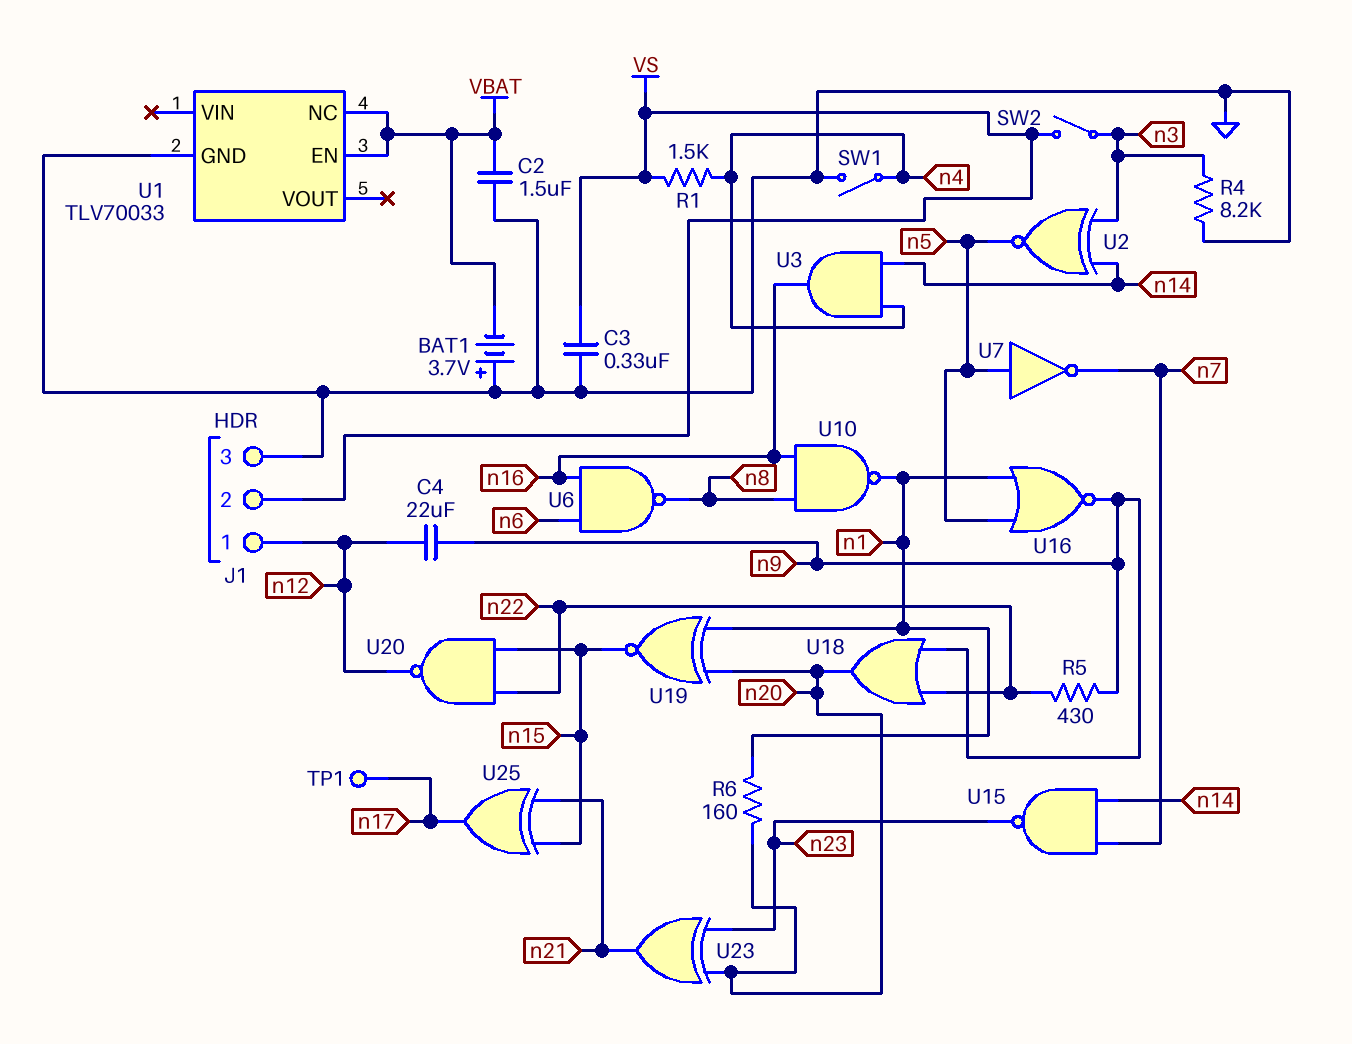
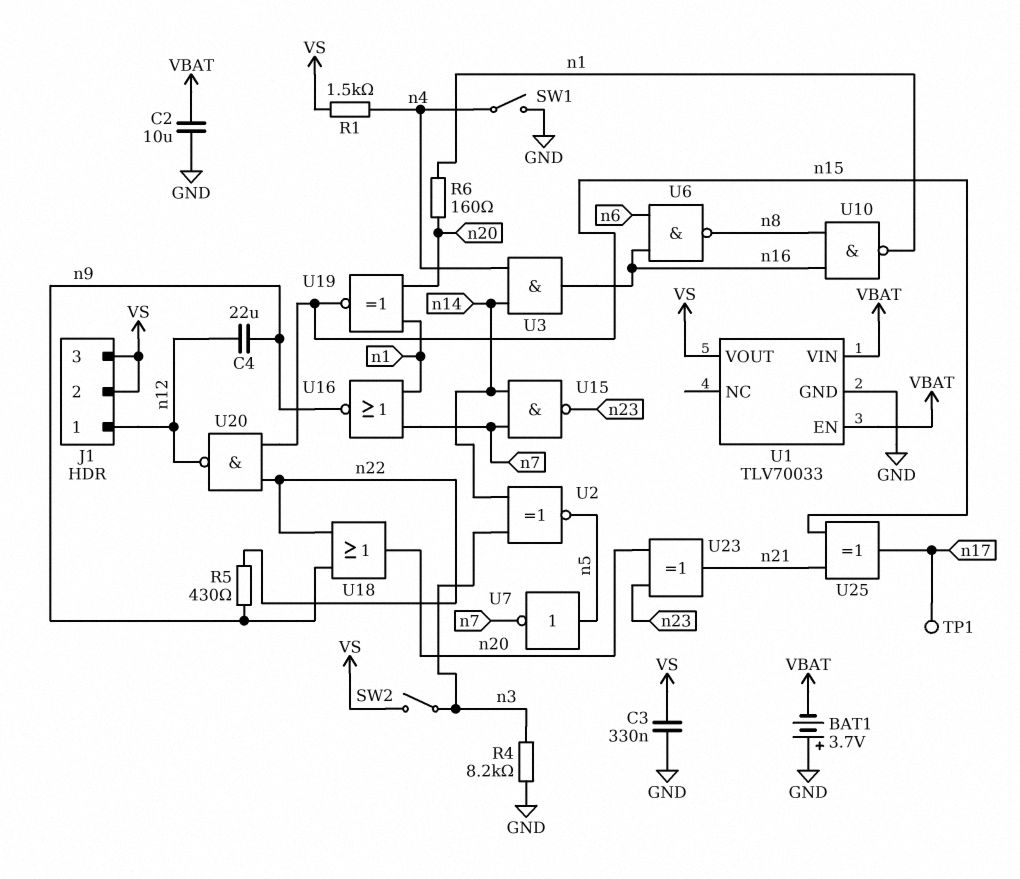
C2: 1.5uF (GND, VBAT) -> 10uF (GND, VBAT)
J1 pin 3: GND -> VS
U1 pin NC: VBAT -> none
U1 pin VIN: none -> VBAT
U1 pin VOUT: none -> VS
U16: NOR (in n1, in n5, out n9) -> NOR (in n1, in n7, out n9)

